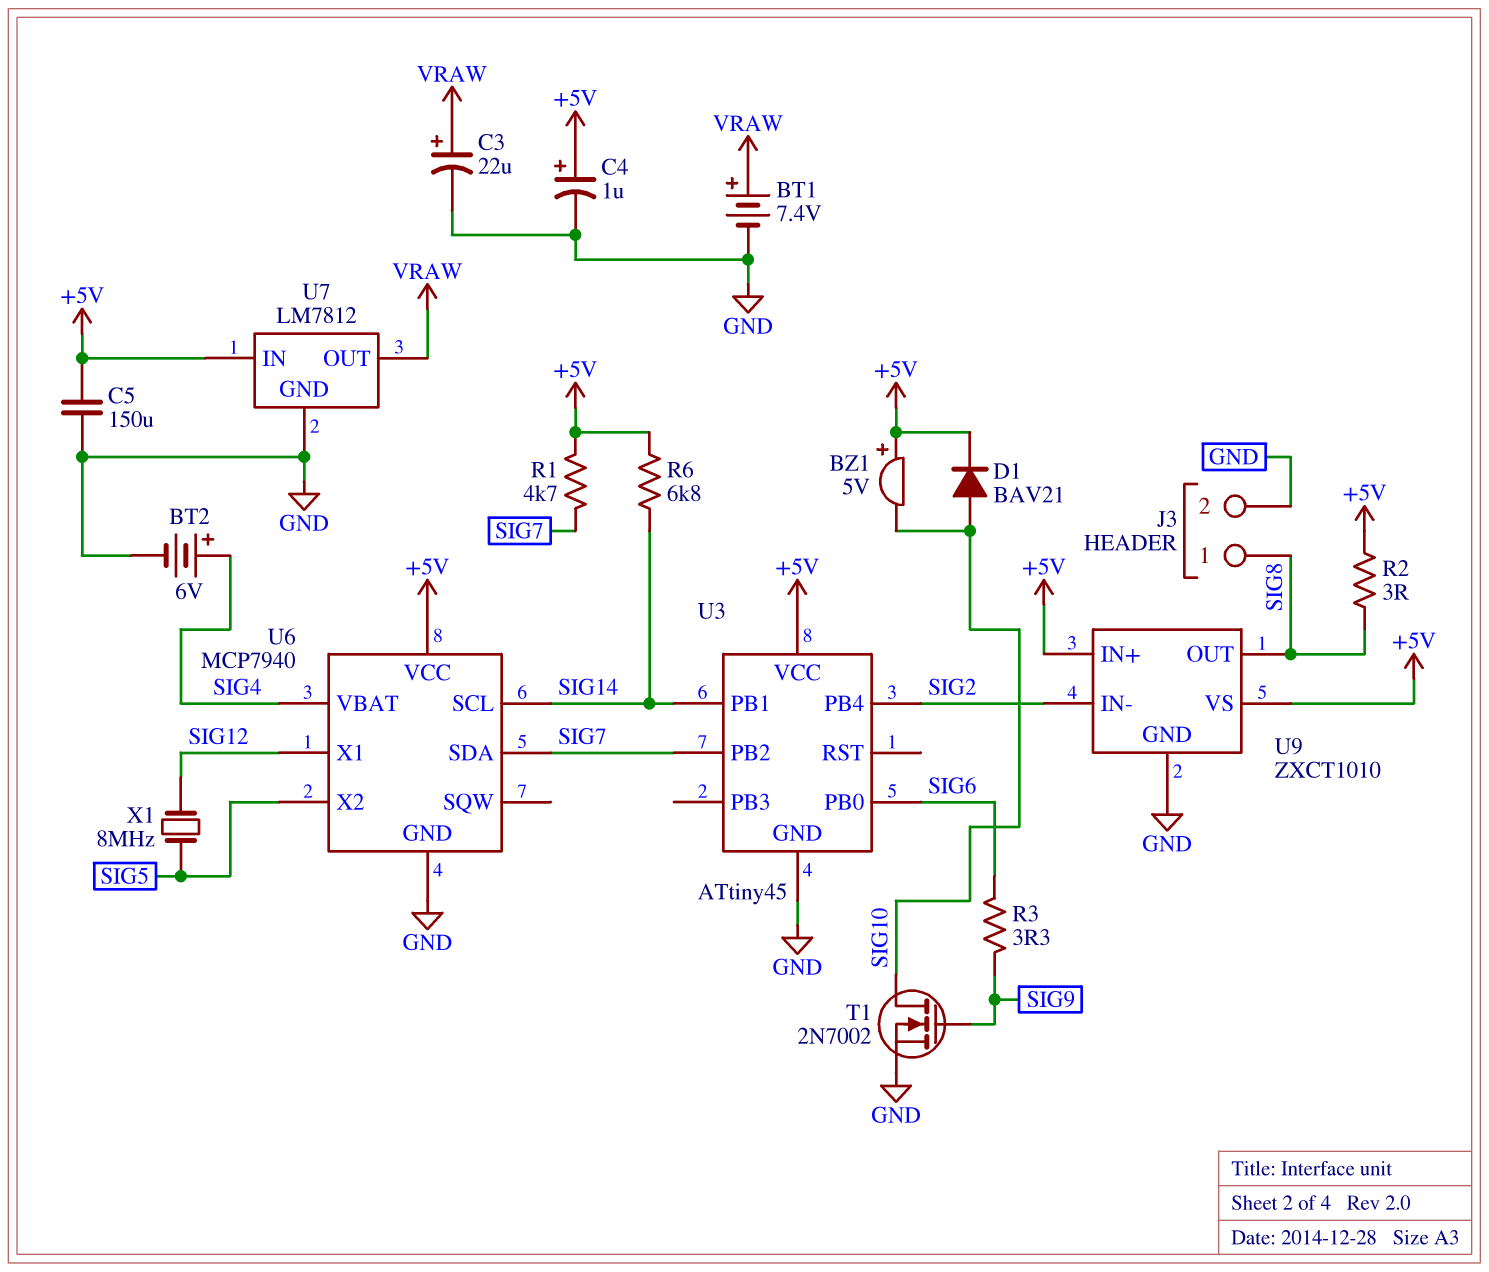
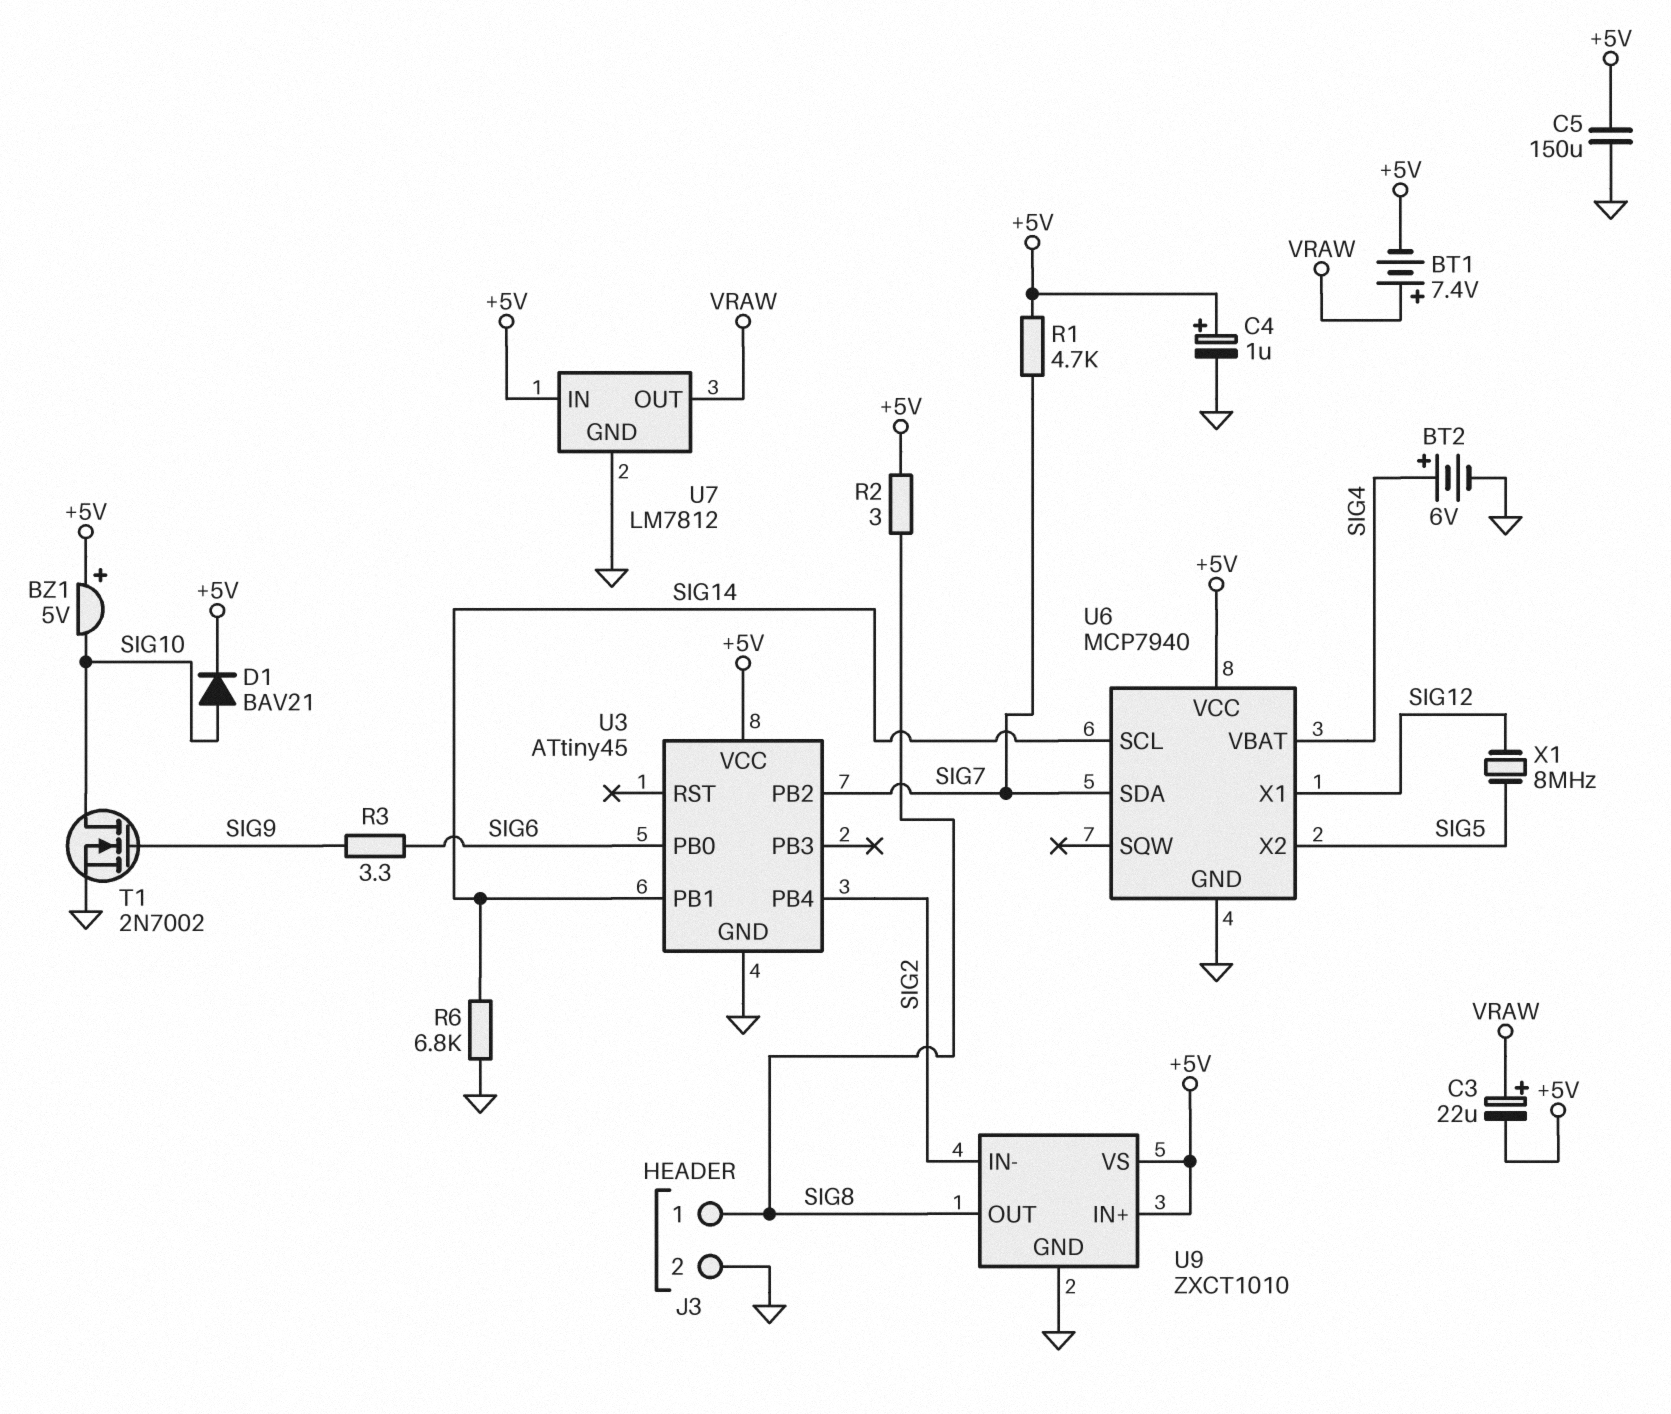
BT1: 7.4V (plus VRAW, minus GND) -> 7.4V (plus VRAW, minus +5V)
C3: 22uF (plus VRAW, minus GND) -> 22uF (plus VRAW, minus +5V)
R6: 6.8k (+5V, SIG14) -> 6.8k (GND, SIG14)

